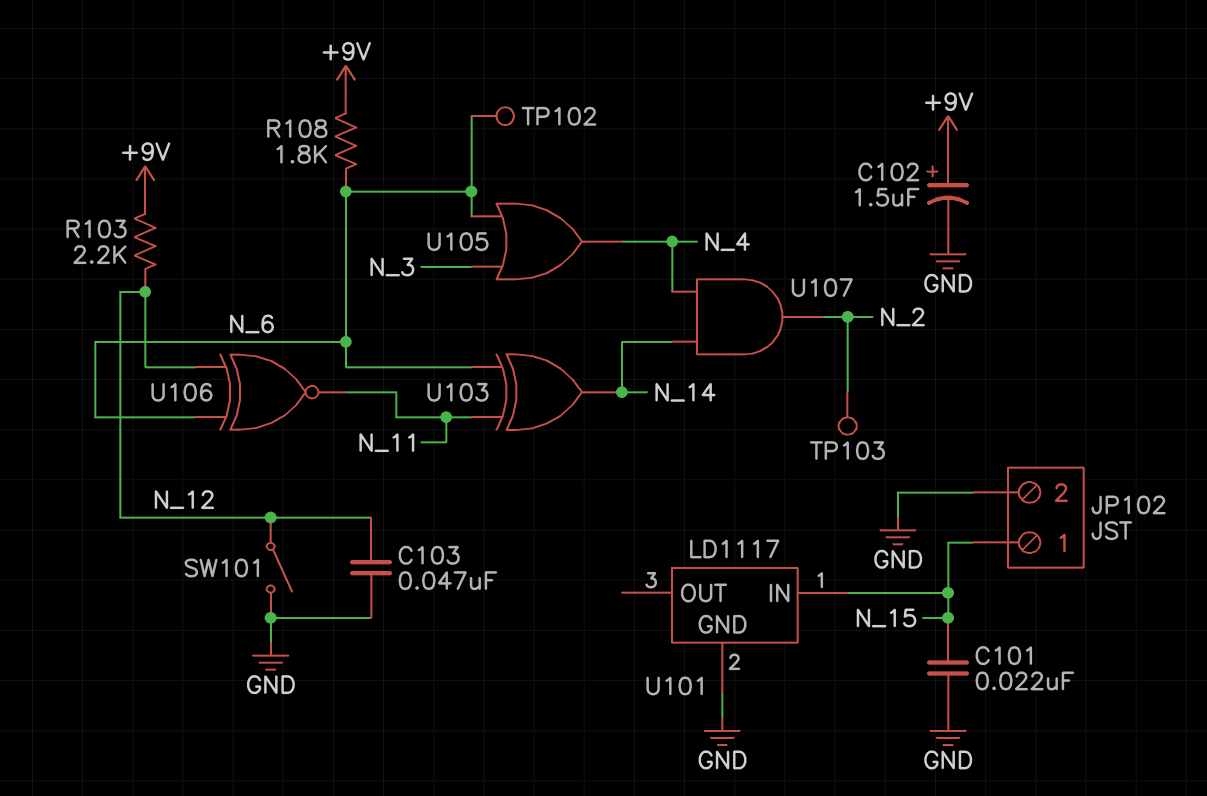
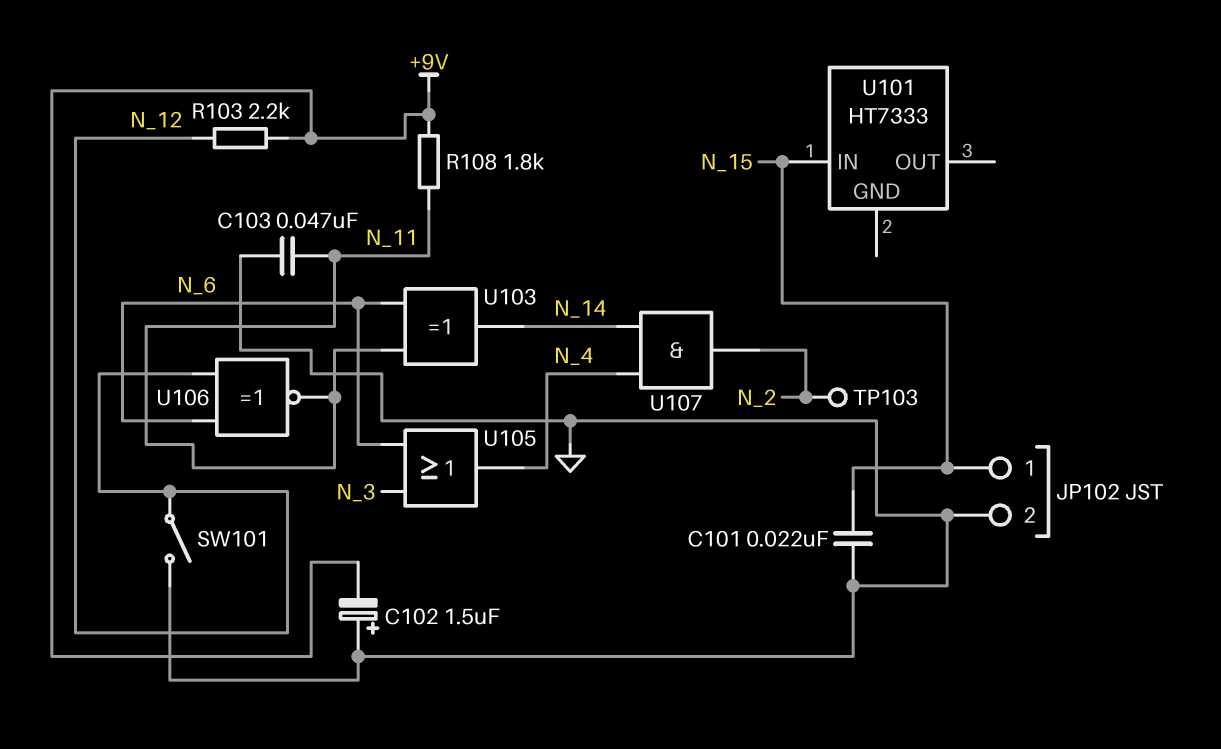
C102: 1.5uF (plus +9V, minus GND) -> 1.5uF (plus GND, minus +9V)
C103: 47nF (GND, N_12) -> 47nF (GND, N_11)
R108: 1.8k (+9V, N_6) -> 1.8k (+9V, N_11)
TP102: test point (N_6) -> none
U101: LD1117 -> HT7333
U101 pin GND: GND -> none

